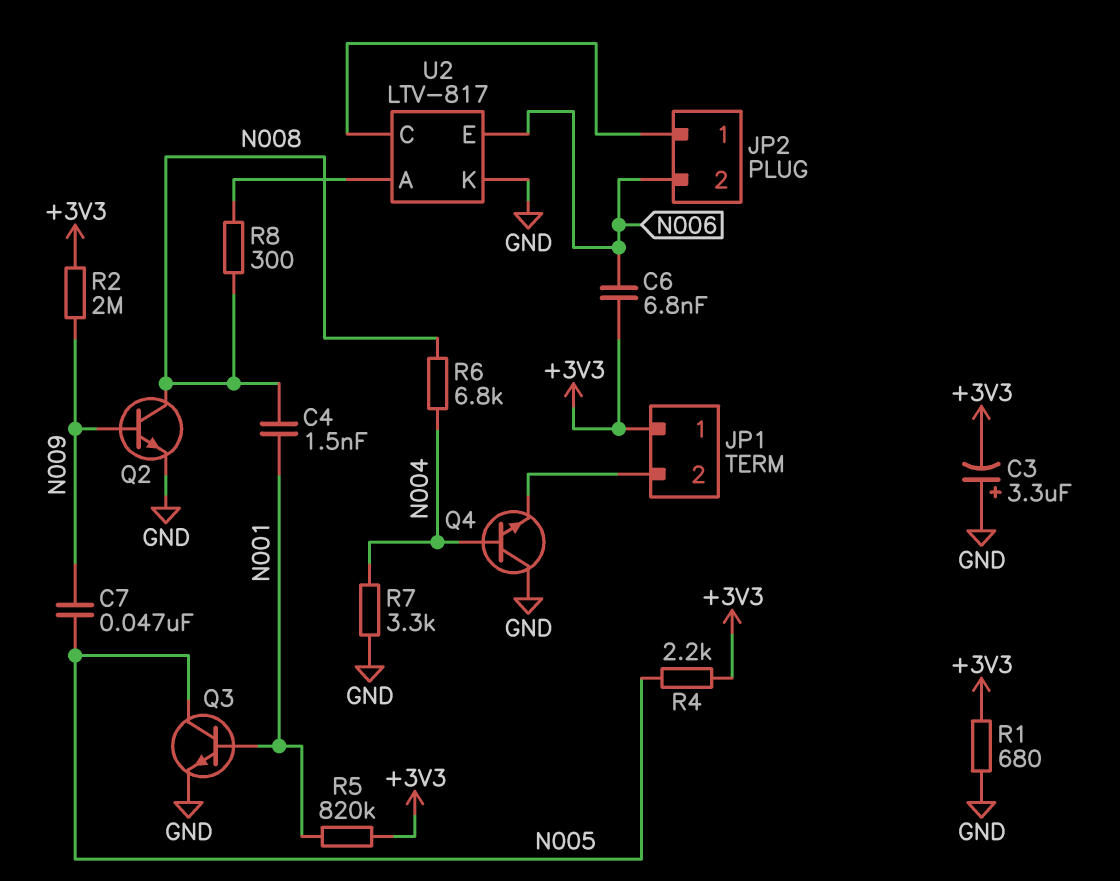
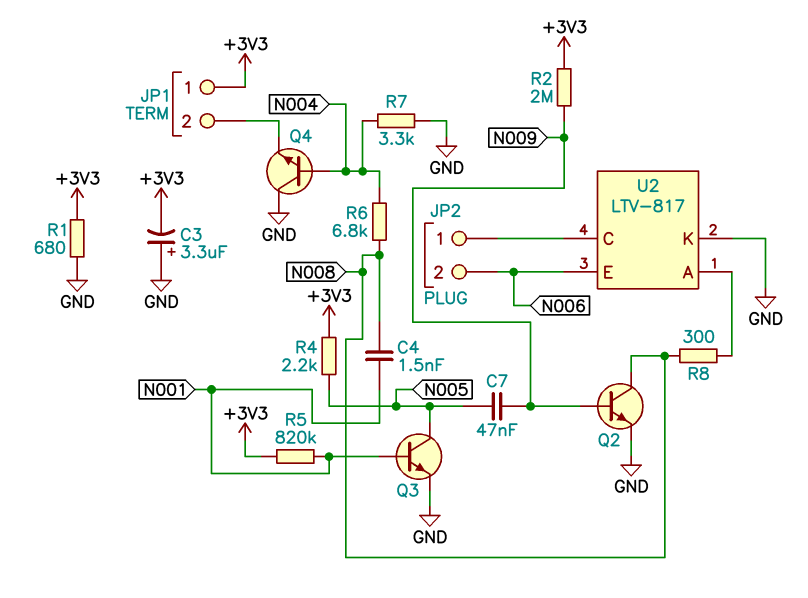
C6: 6.8nF (+3V3, N006) -> none

